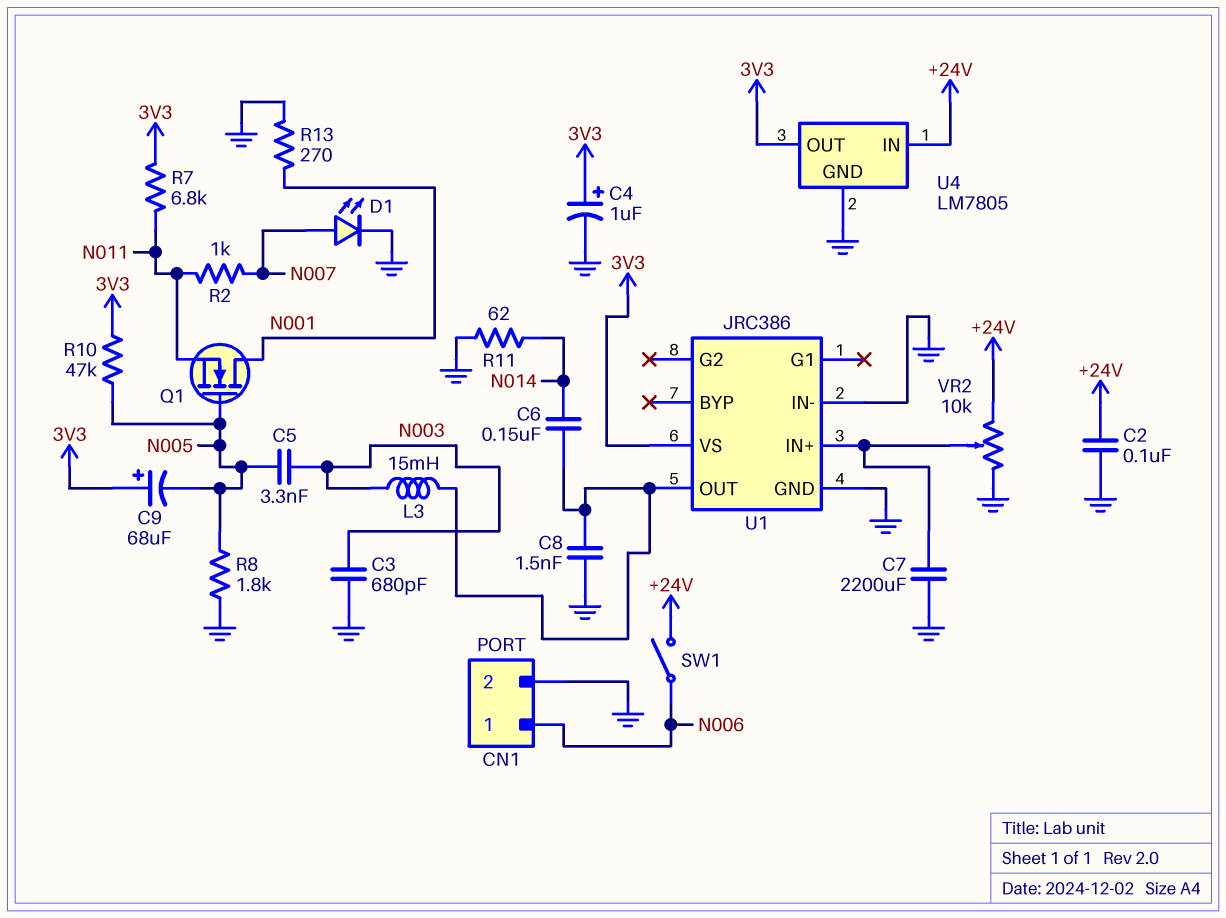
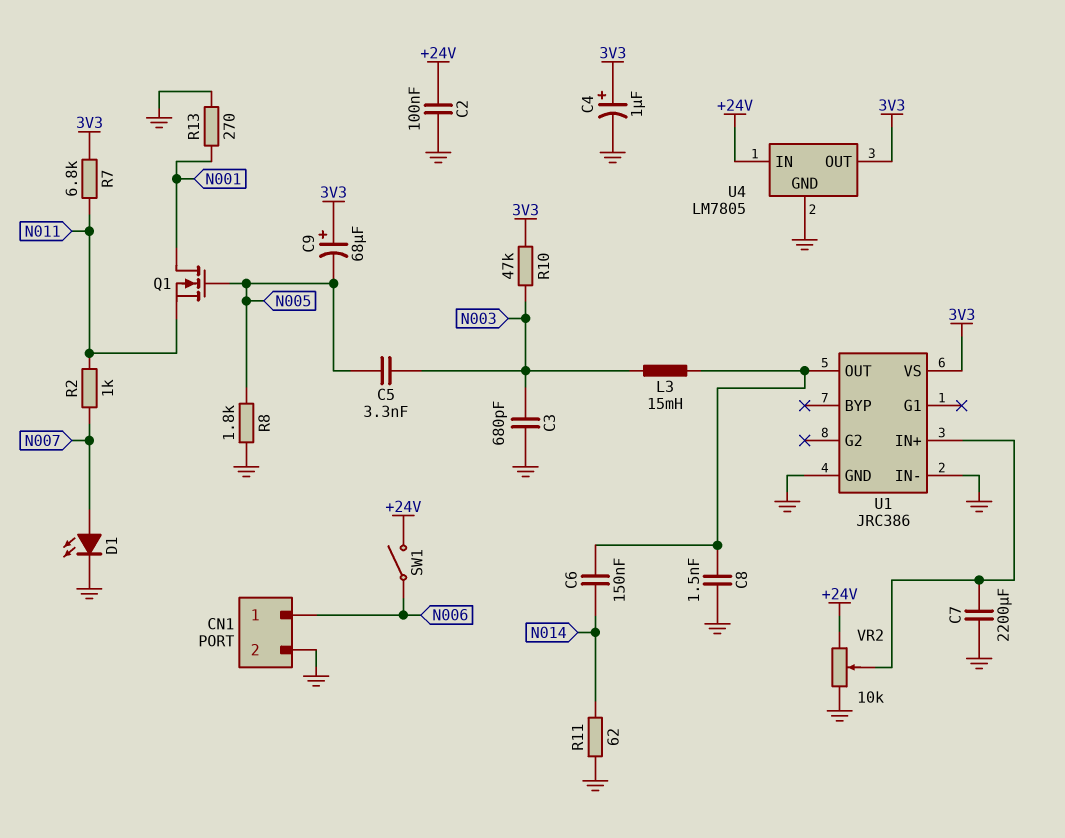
R10: 47k (3V3, N005) -> 47k (3V3, N003)

